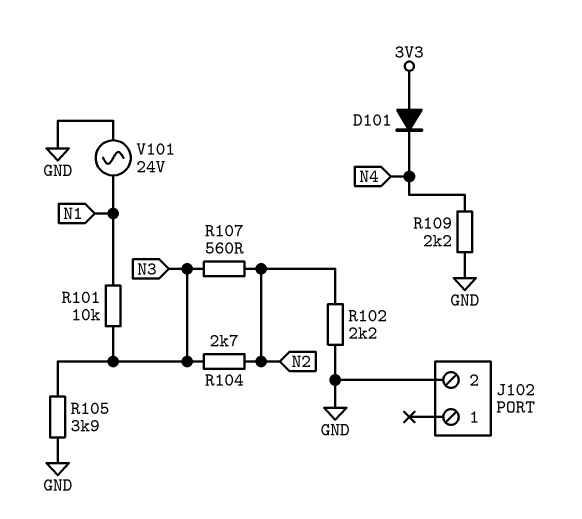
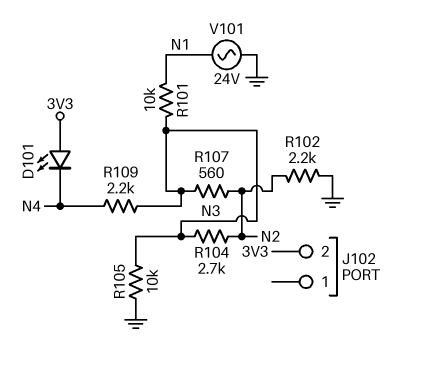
D101: diode (A 3V3, K N4) -> LED (A 3V3, K N4)
J102 pin 2: GND -> 3V3
R105: 3.9k (GND, N3) -> 10k (GND, N3)
R109: 2.2k (GND, N4) -> 2.2k (N3, N4)

